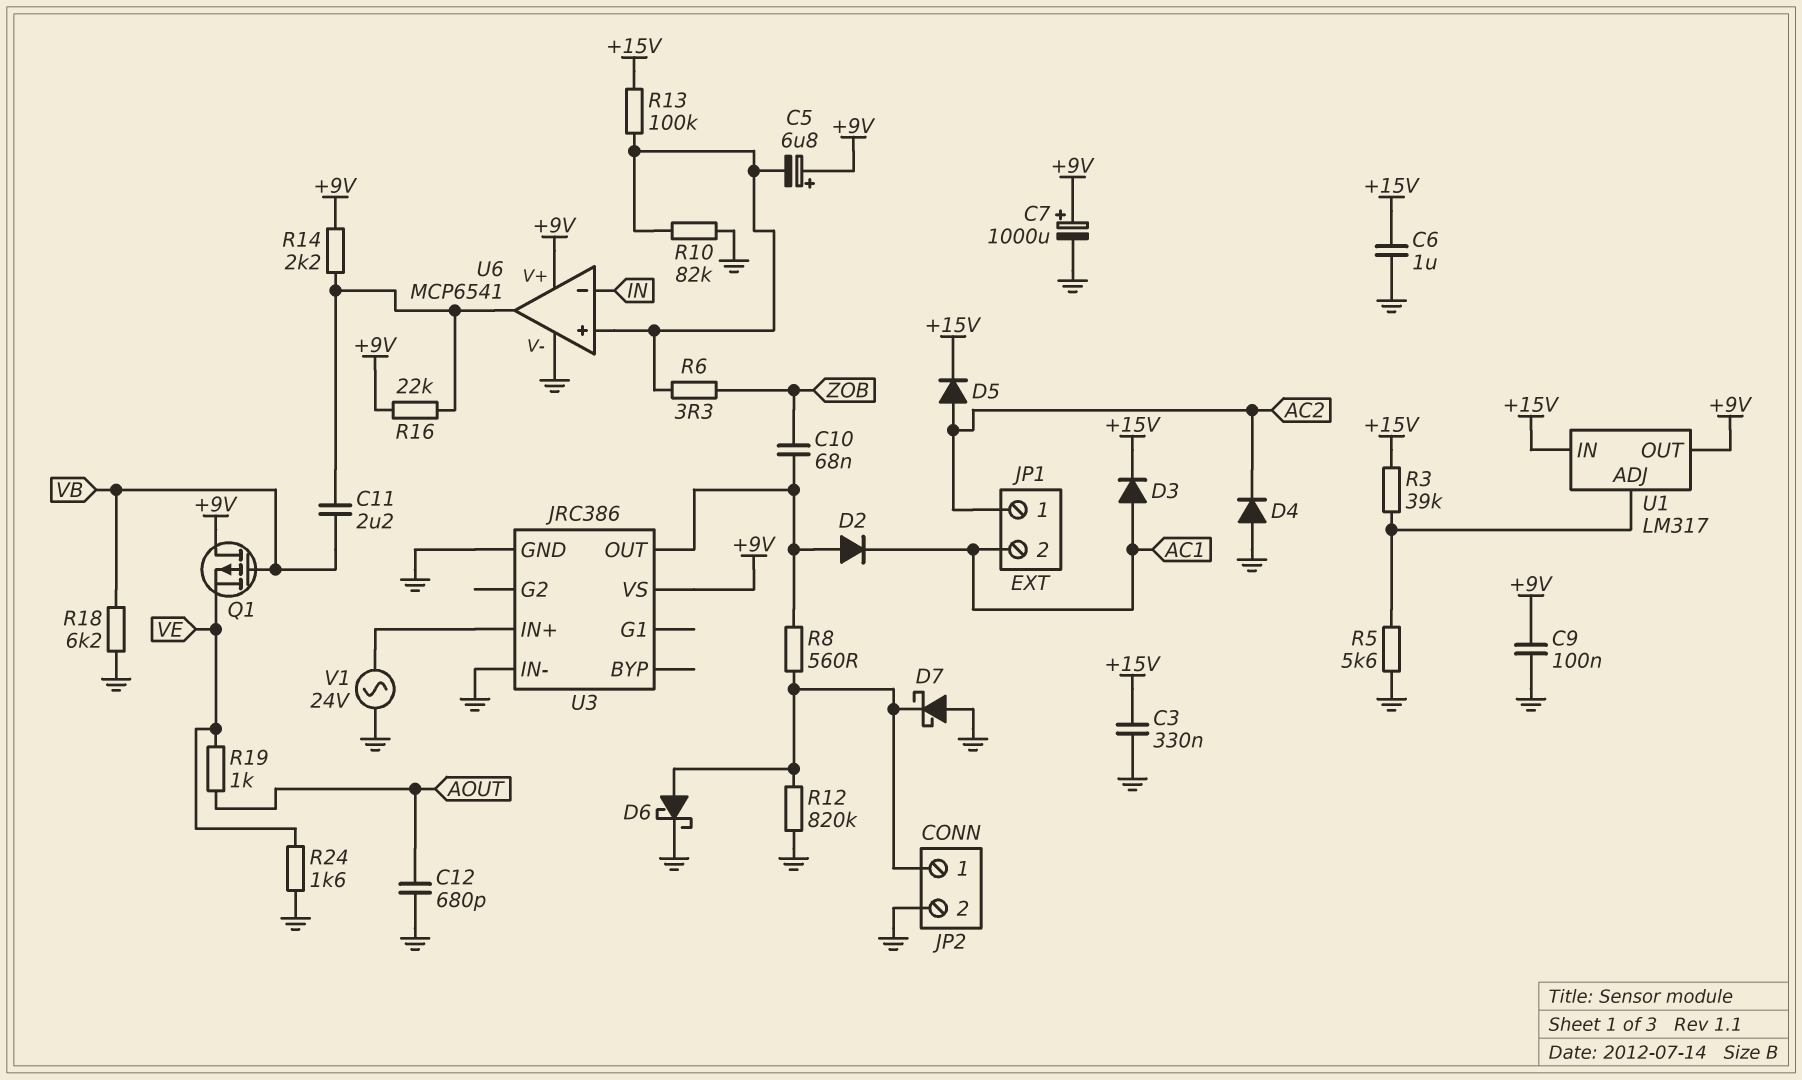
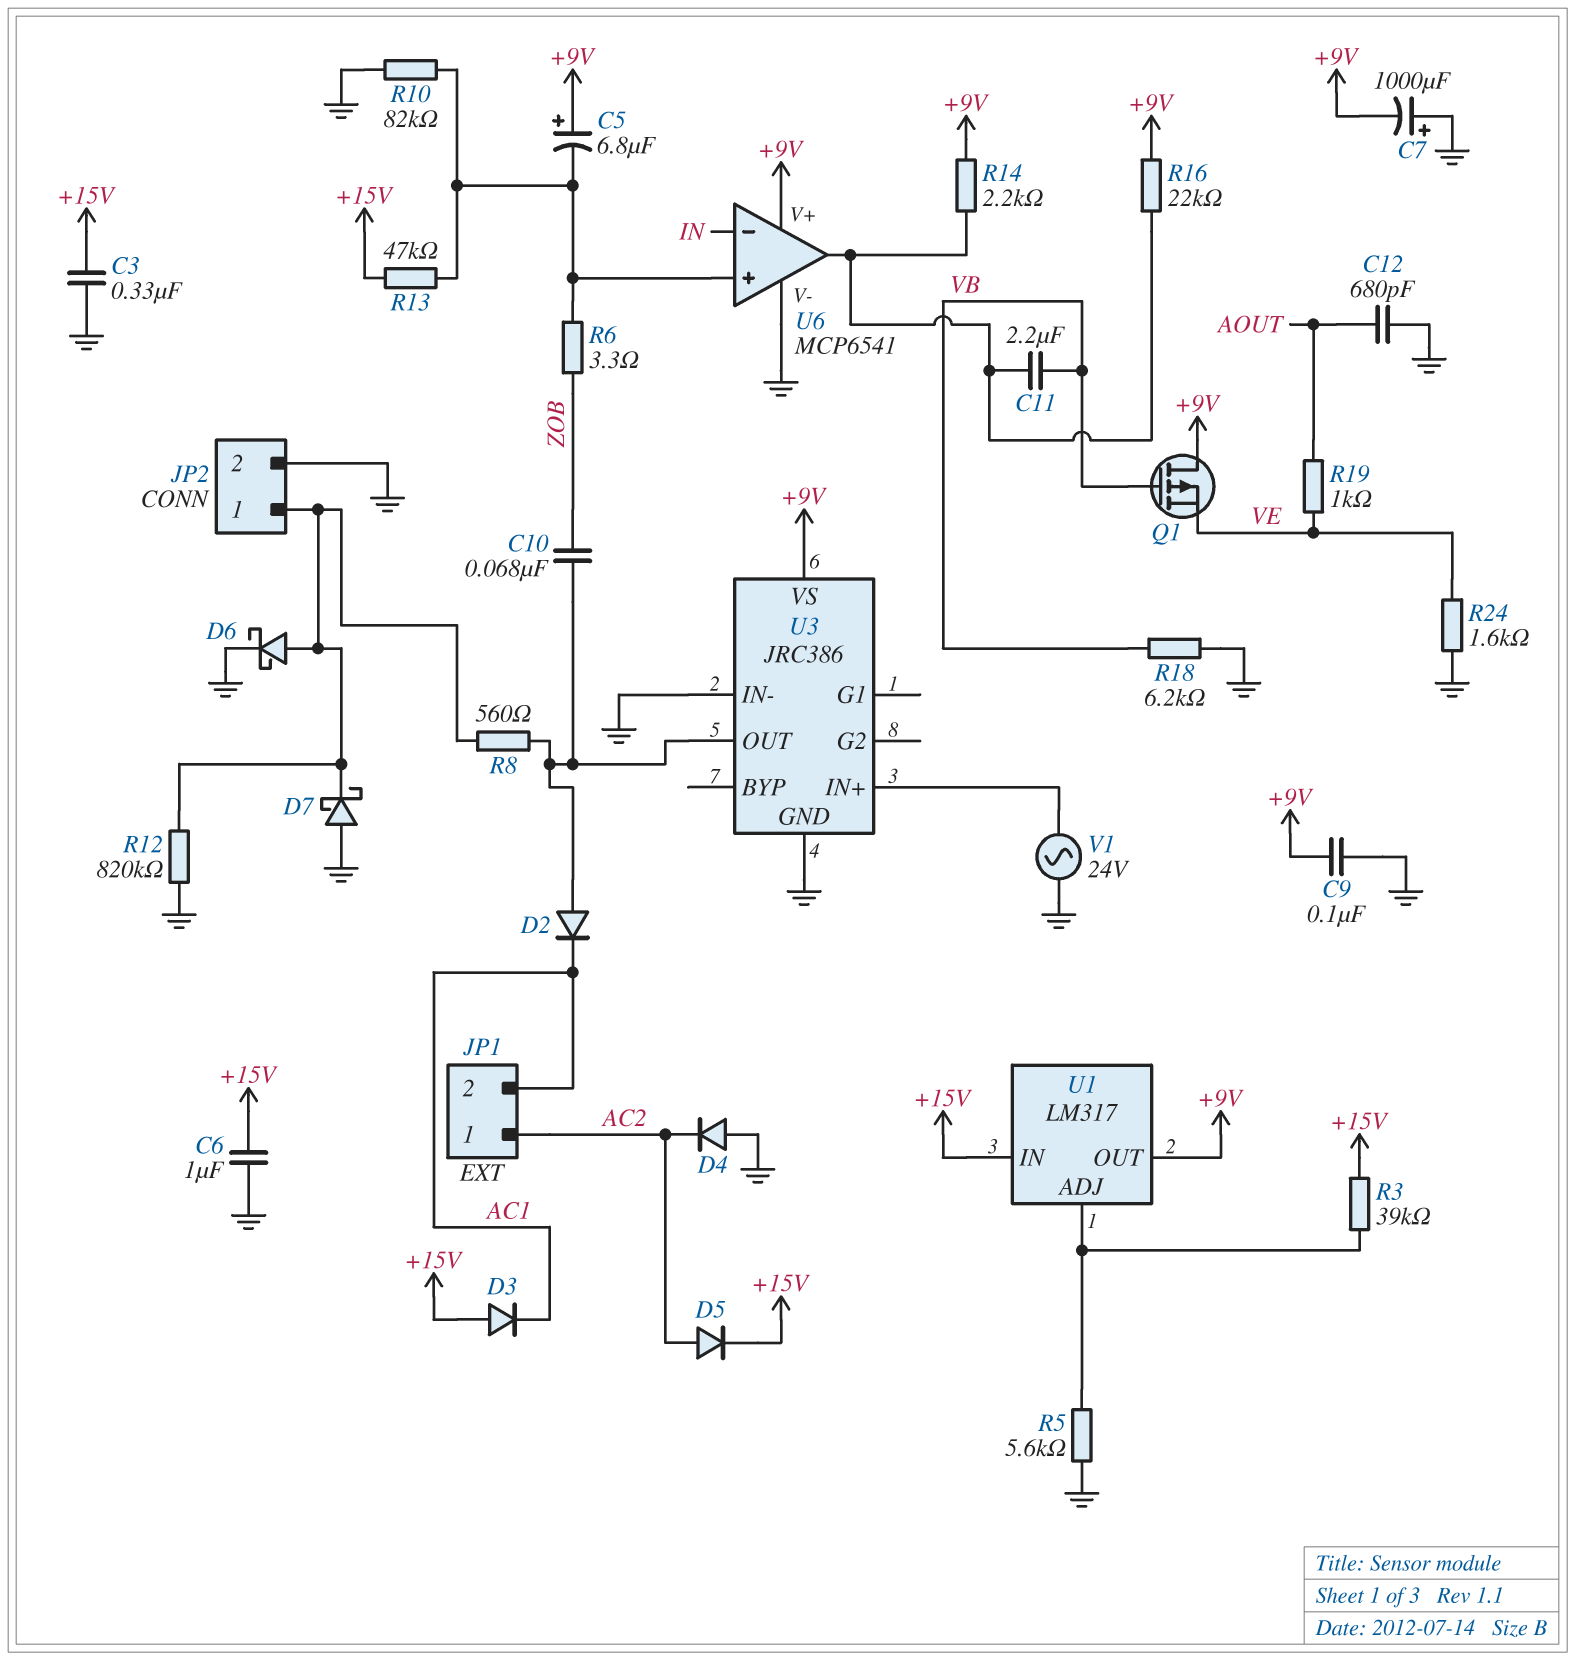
C7: 1000uF (plus +9V, minus GND) -> 1000uF (plus GND, minus +9V)
D3: diode (A AC1, K +15V) -> diode (A +15V, K AC1)
R13: 100k (+15V, U6/in+) -> 47k (+15V, U6/in+)

